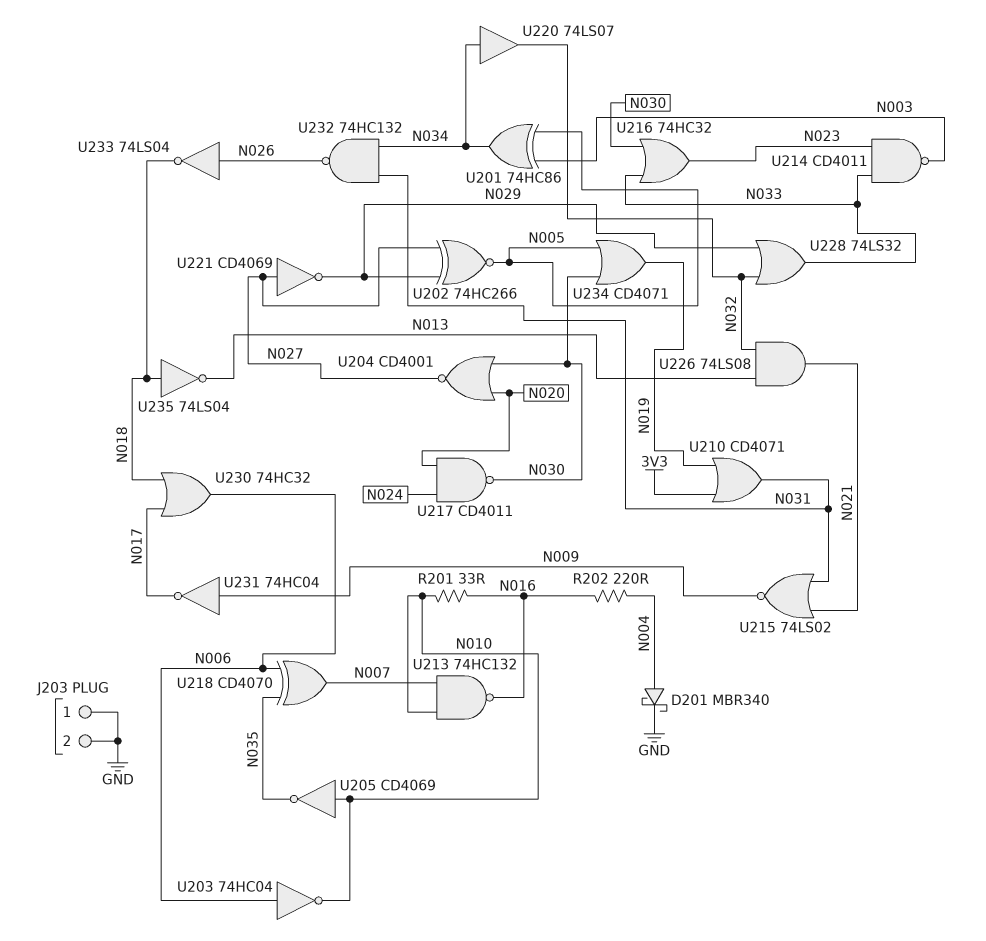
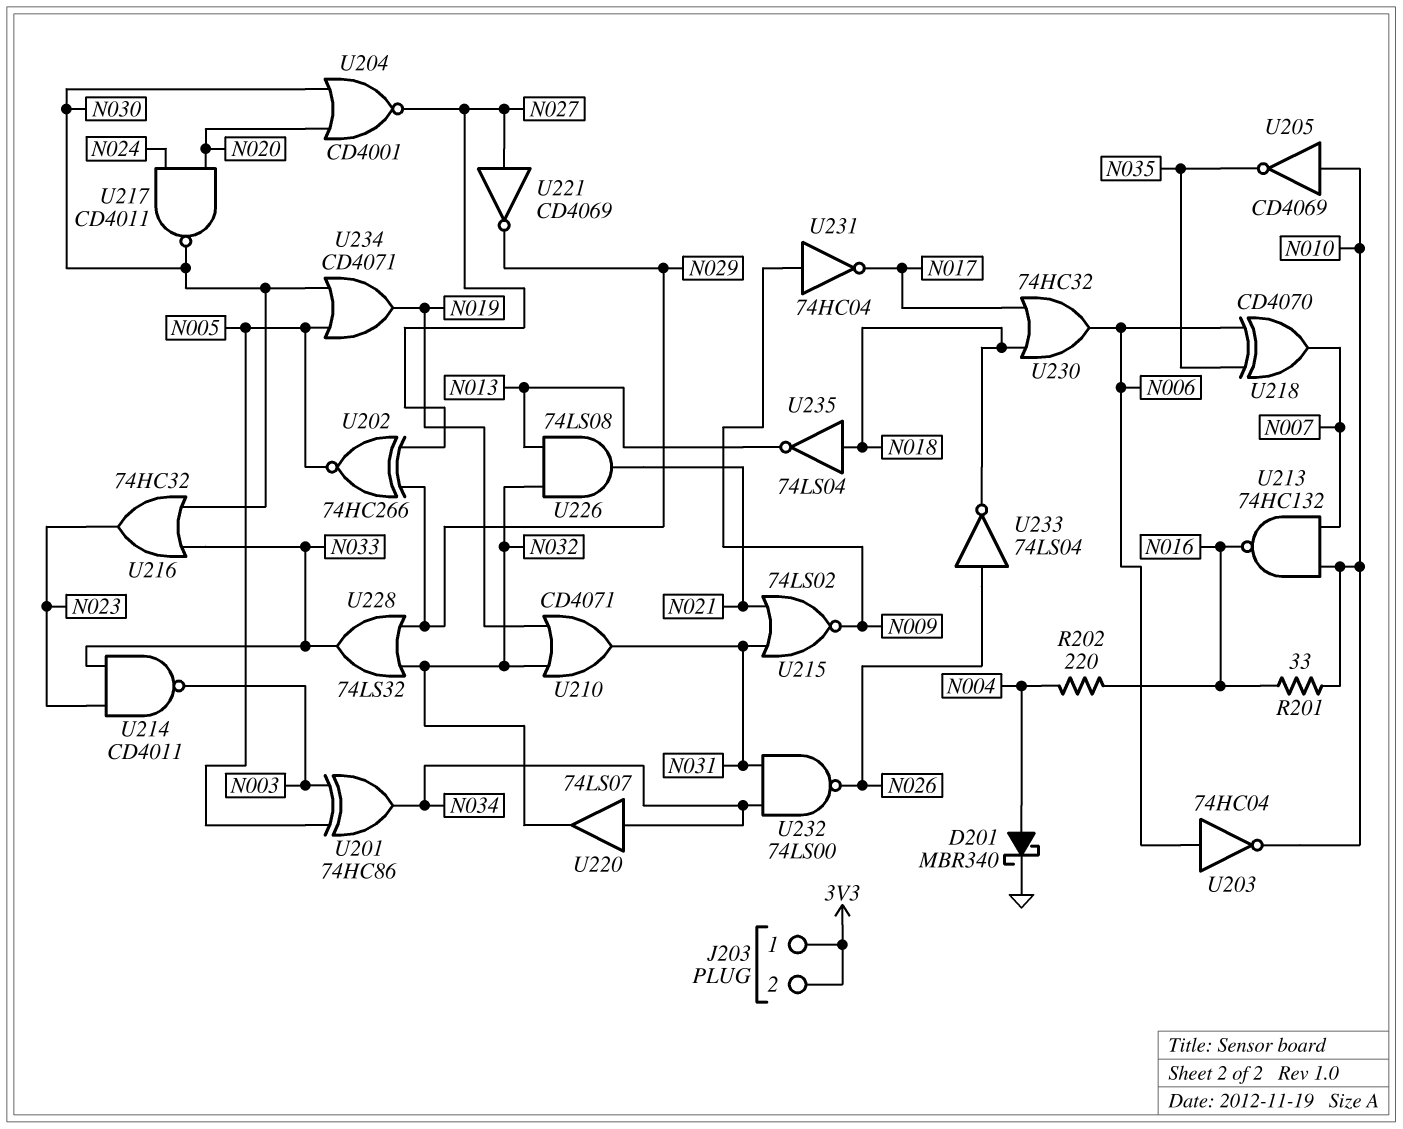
J203 pin 1: GND -> 3V3
J203 pin 2: GND -> 3V3
U210: OR CD4071 (in 3V3, in N019, out N031) -> OR CD4071 (in N019, in N032, out N031)
U232: NAND 74HC132 (in N031, in N034, out N026) -> NAND 74LS00 (in N031, in N034, out N026)

